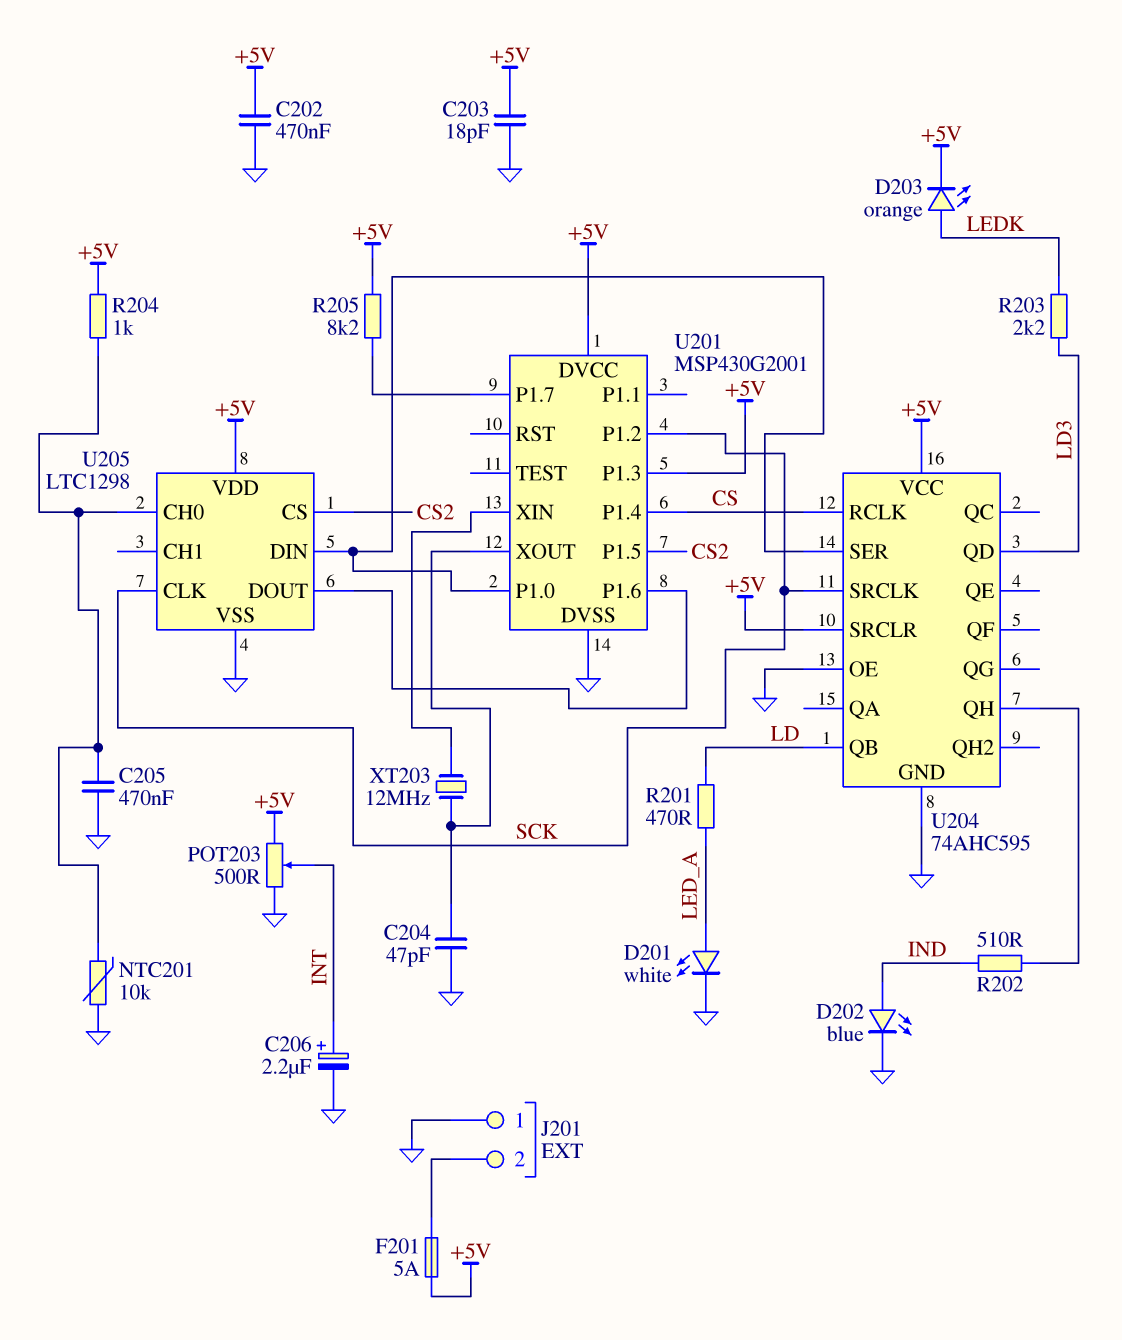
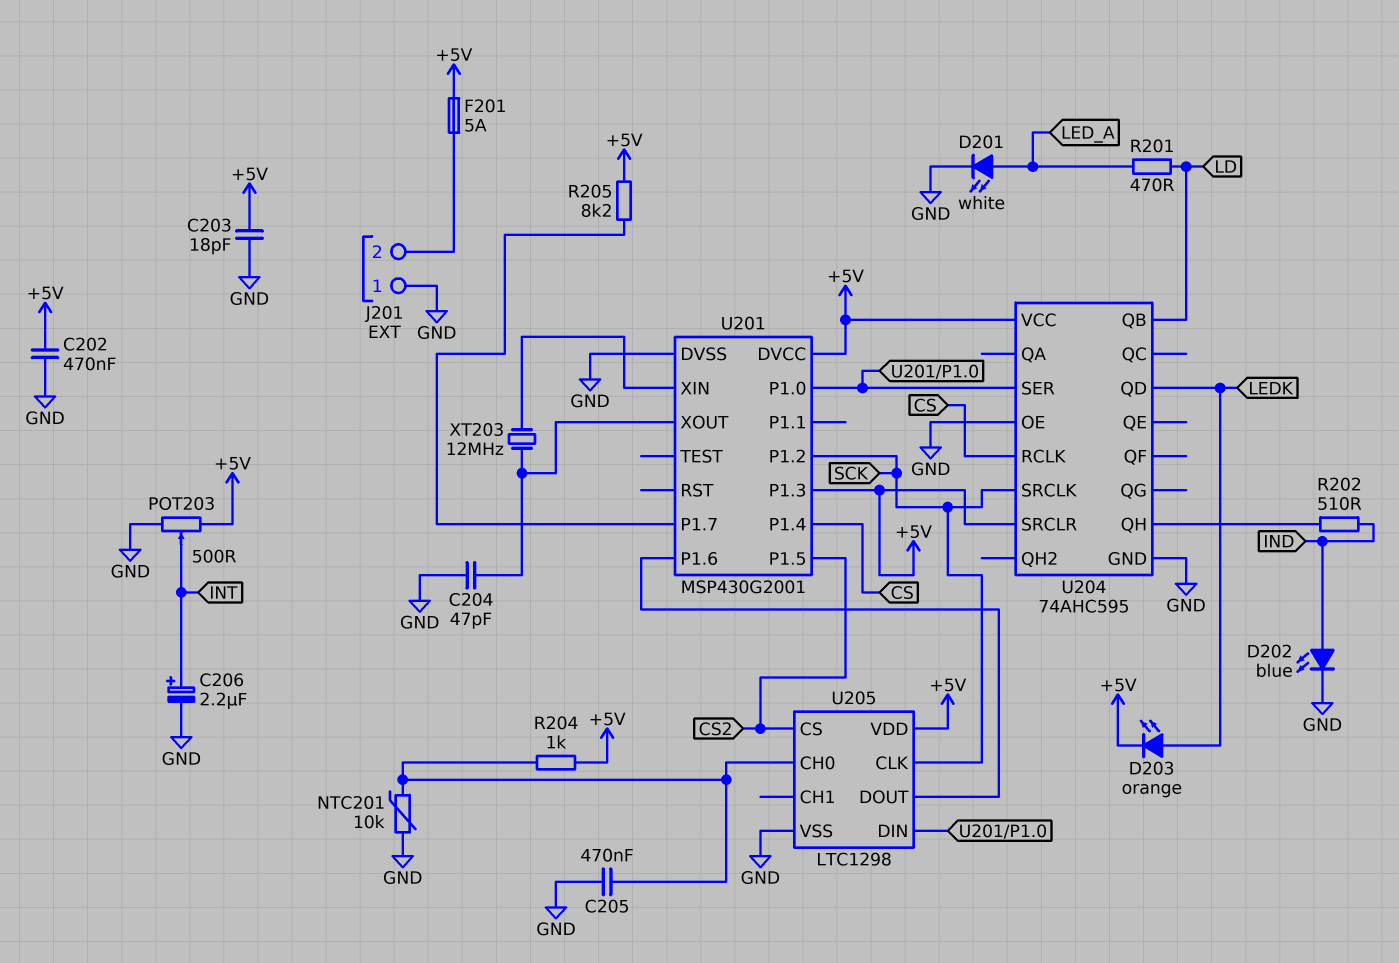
R203: 2.2k (LD3, LEDK) -> none
U204 pin QD: LD3 -> LEDK

